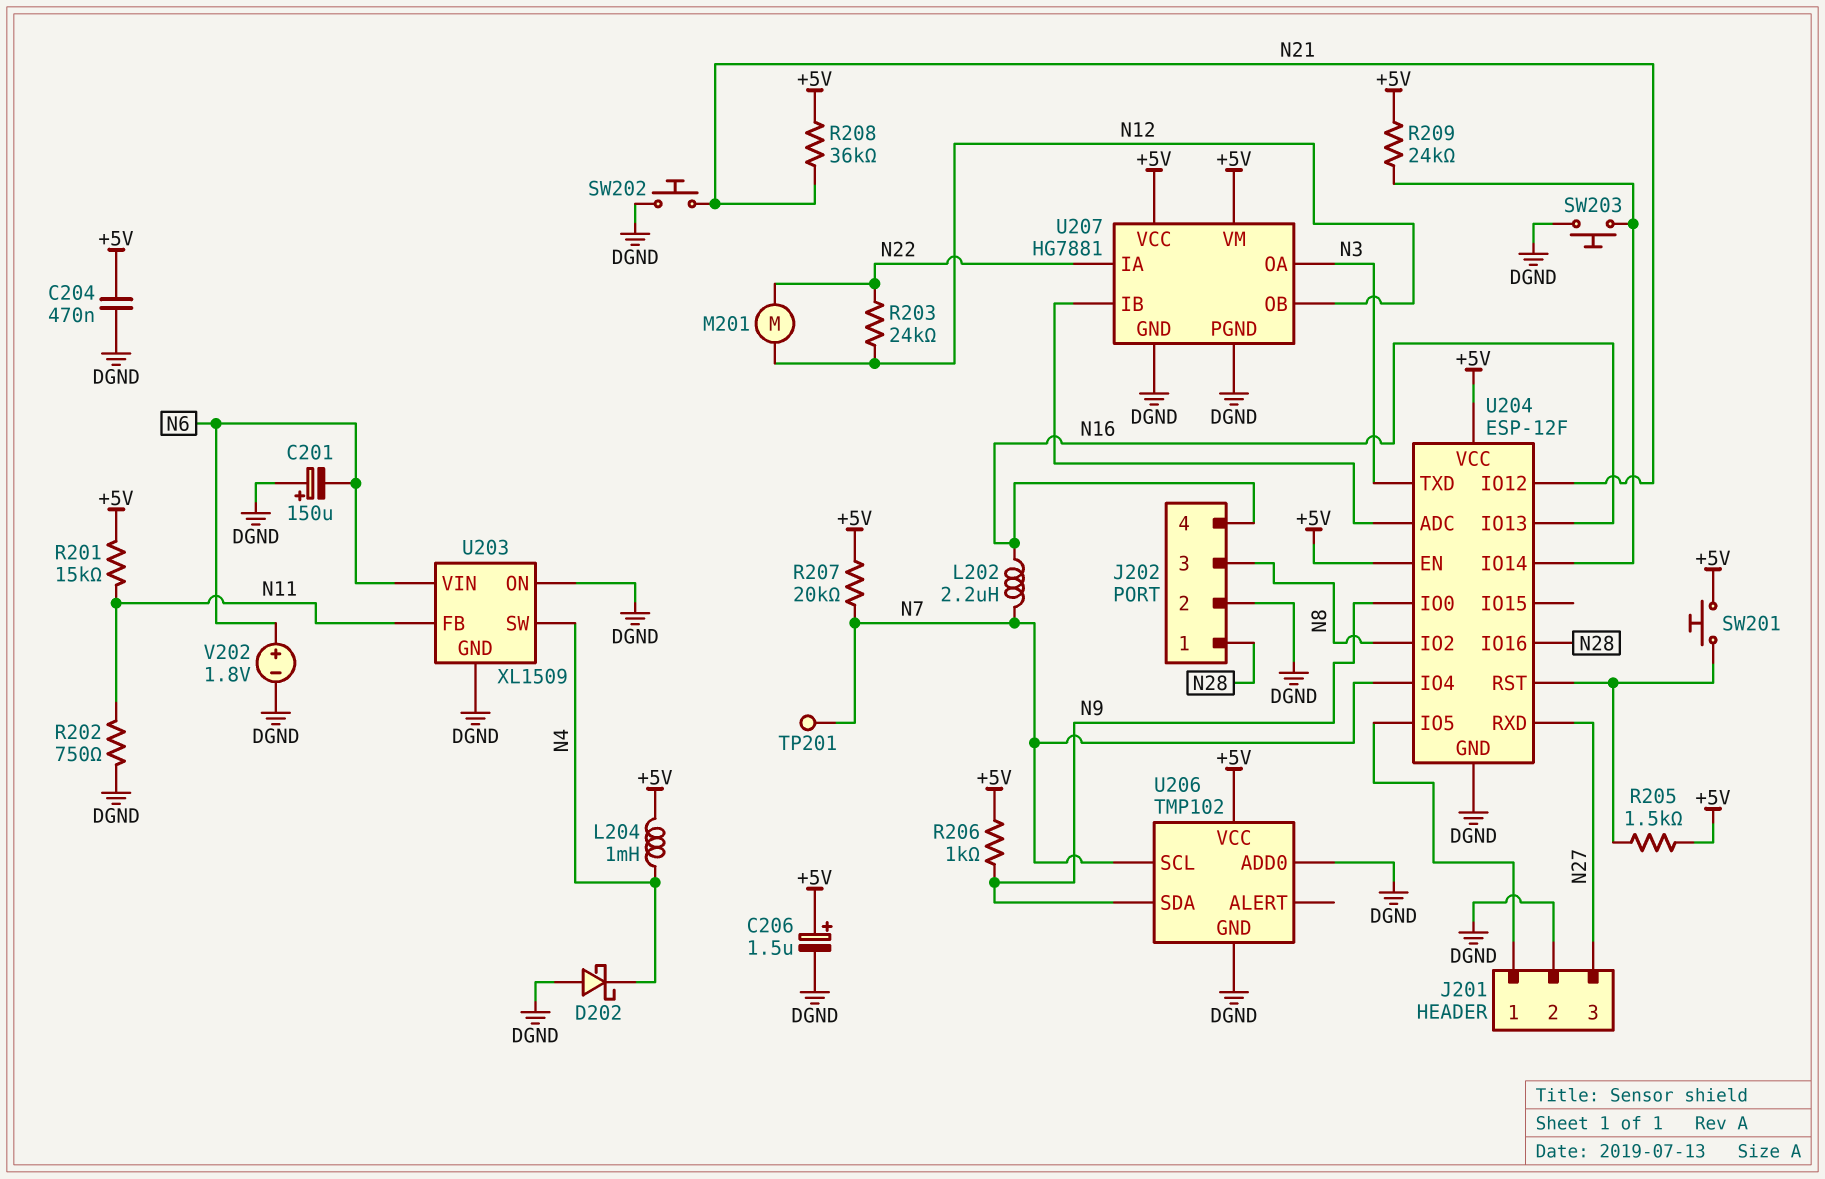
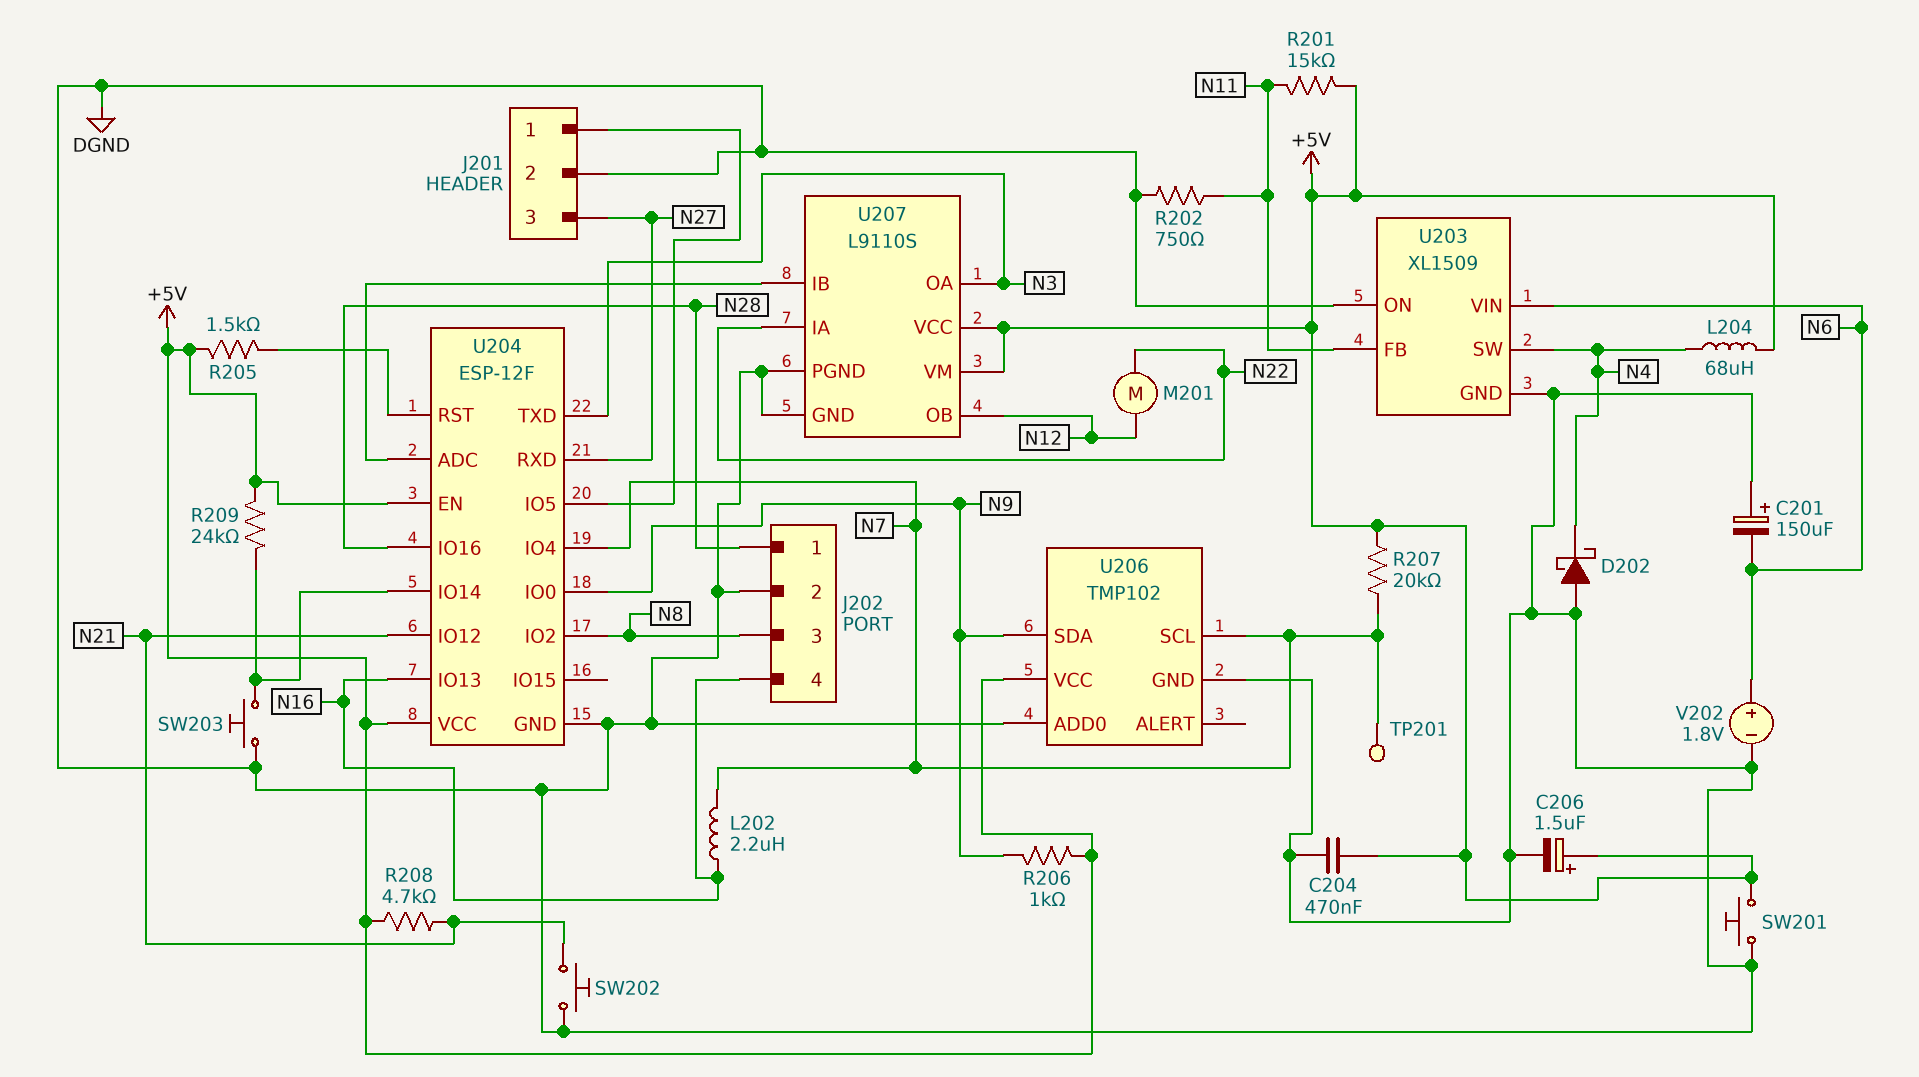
L204: 1mH (+5V, N4) -> 68uH (+5V, N4)
R203: 24k (N12, N22) -> none
R208: 36k (+5V, N21) -> 4.7k (+5V, N21)
SW201: button (+5V, U204/RST) -> button (+5V, DGND)
U207: HG7881 -> L9110S

